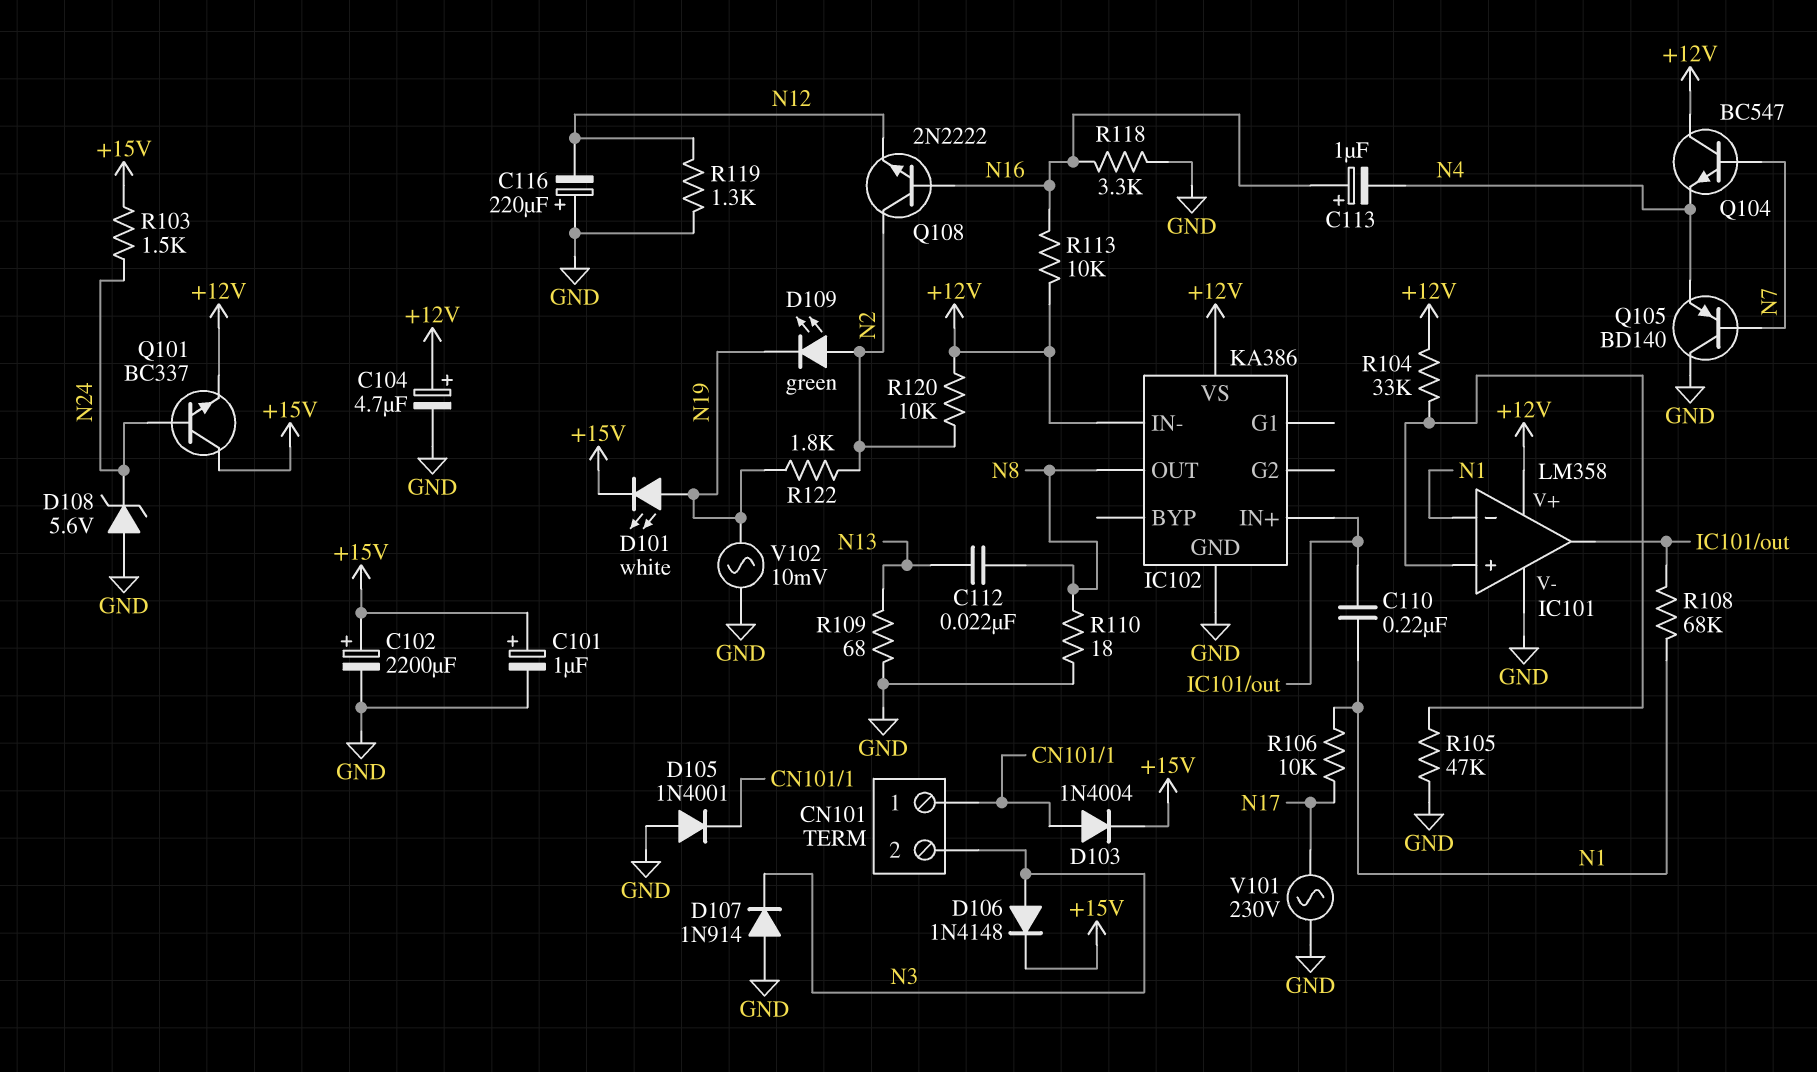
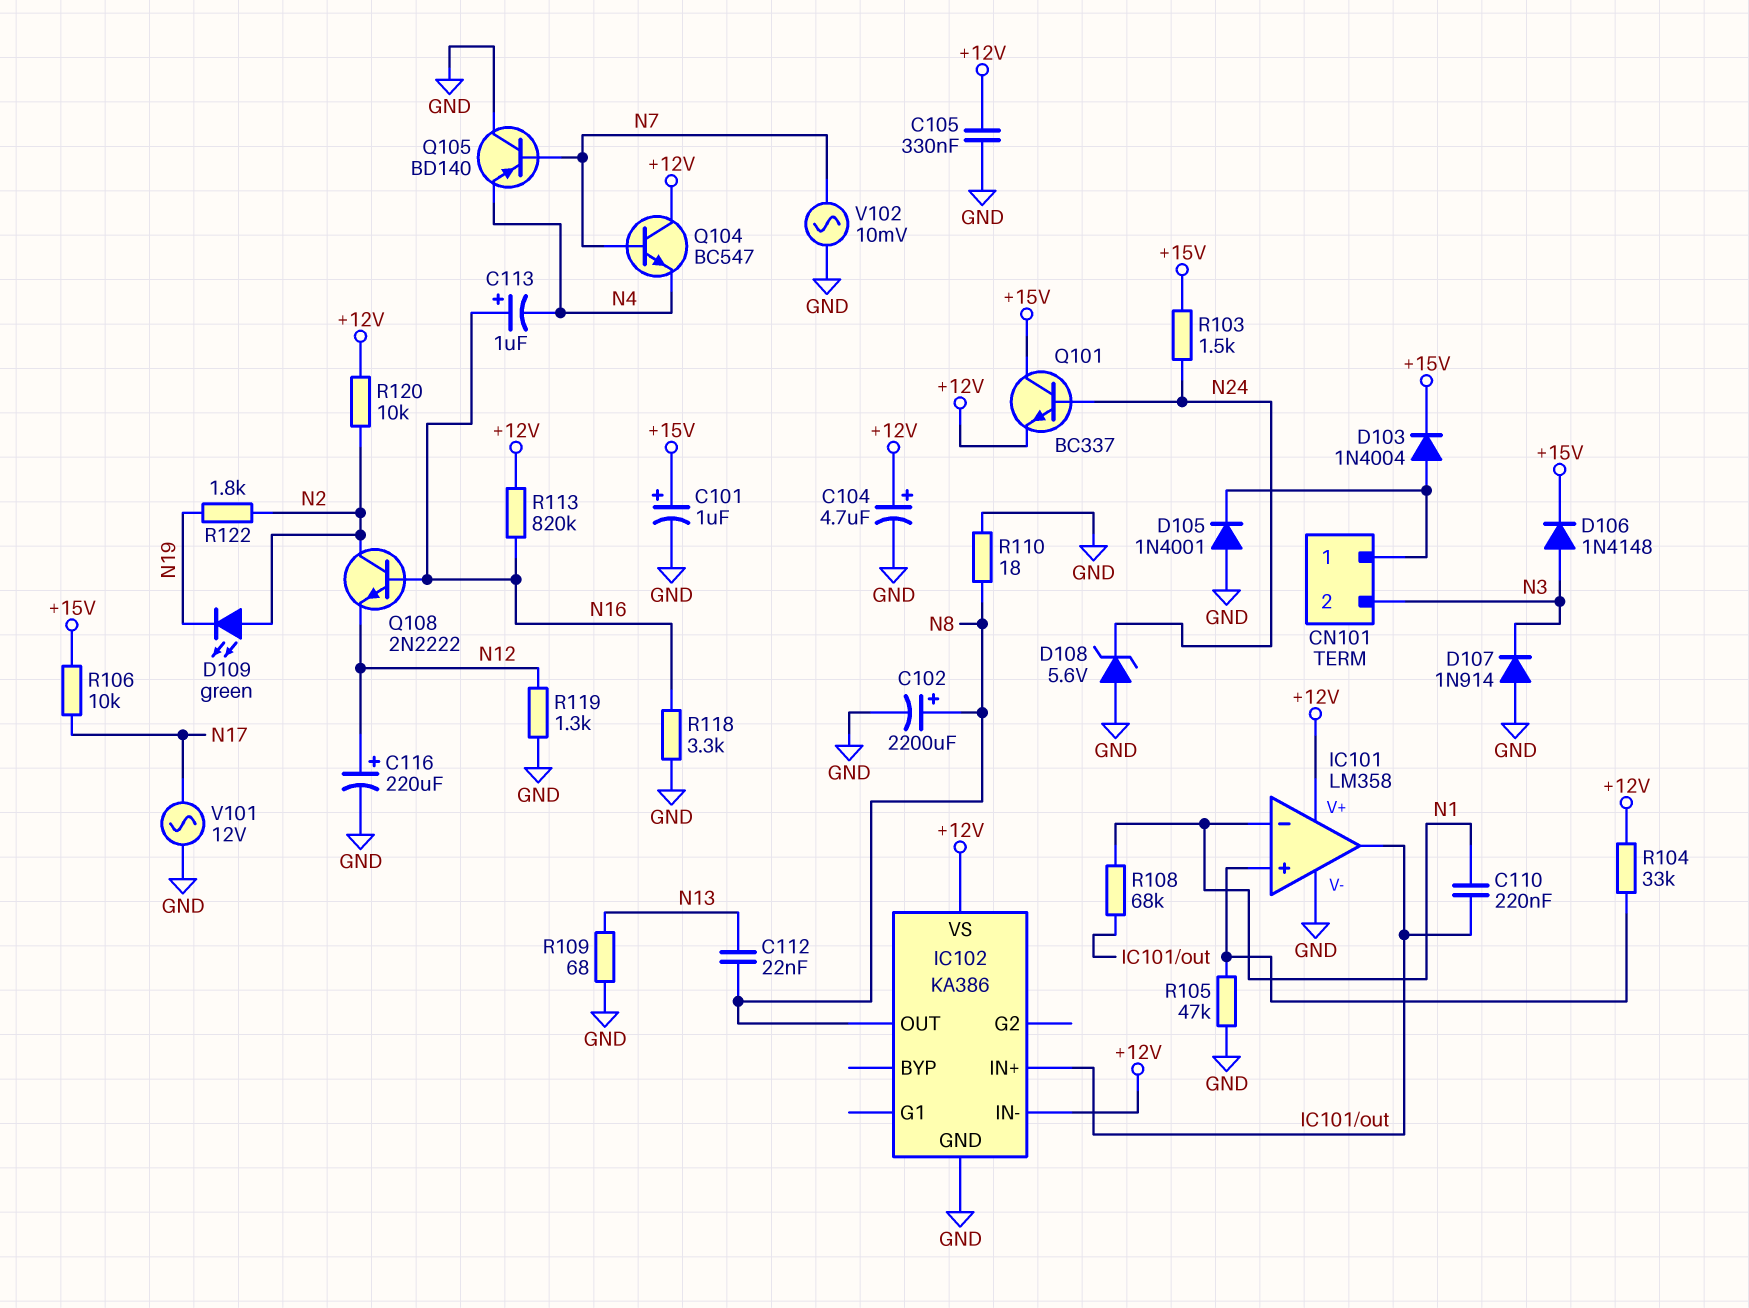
C102: 2200uF (plus +15V, minus GND) -> 2200uF (plus N8, minus GND)
C105: none -> 330nF (+12V, GND)
C116: 220uF (plus GND, minus N12) -> 220uF (plus N12, minus GND)
D101: LED white (A N19, K +15V) -> none
R106: 10k (N1, N17) -> 10k (+15V, N17)
R113: 10k (+12V, N16) -> 820k (+12V, N16)
V101: AC 230V (GND, N17) -> AC 12V (GND, N17)
V102: AC 10mV (GND, N19) -> AC 10mV (GND, N7)

